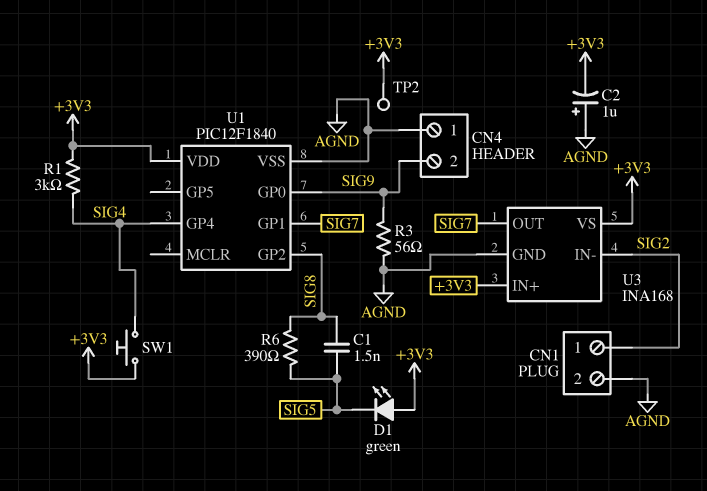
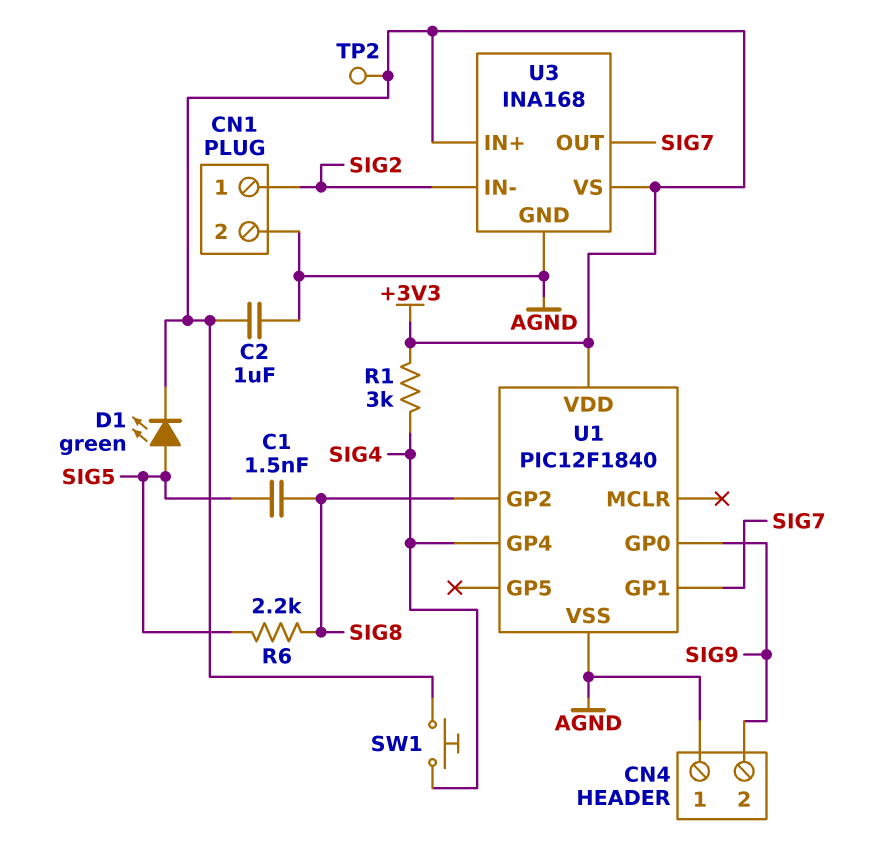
C2: 1uF (plus AGND, minus +3V3) -> 1uF (+3V3, AGND)
D1: LED green (A +3V3, K SIG5) -> LED green (A SIG5, K +3V3)
R3: 56 (AGND, SIG9) -> none
R6: 390 (SIG5, SIG8) -> 2.2k (SIG5, SIG8)

